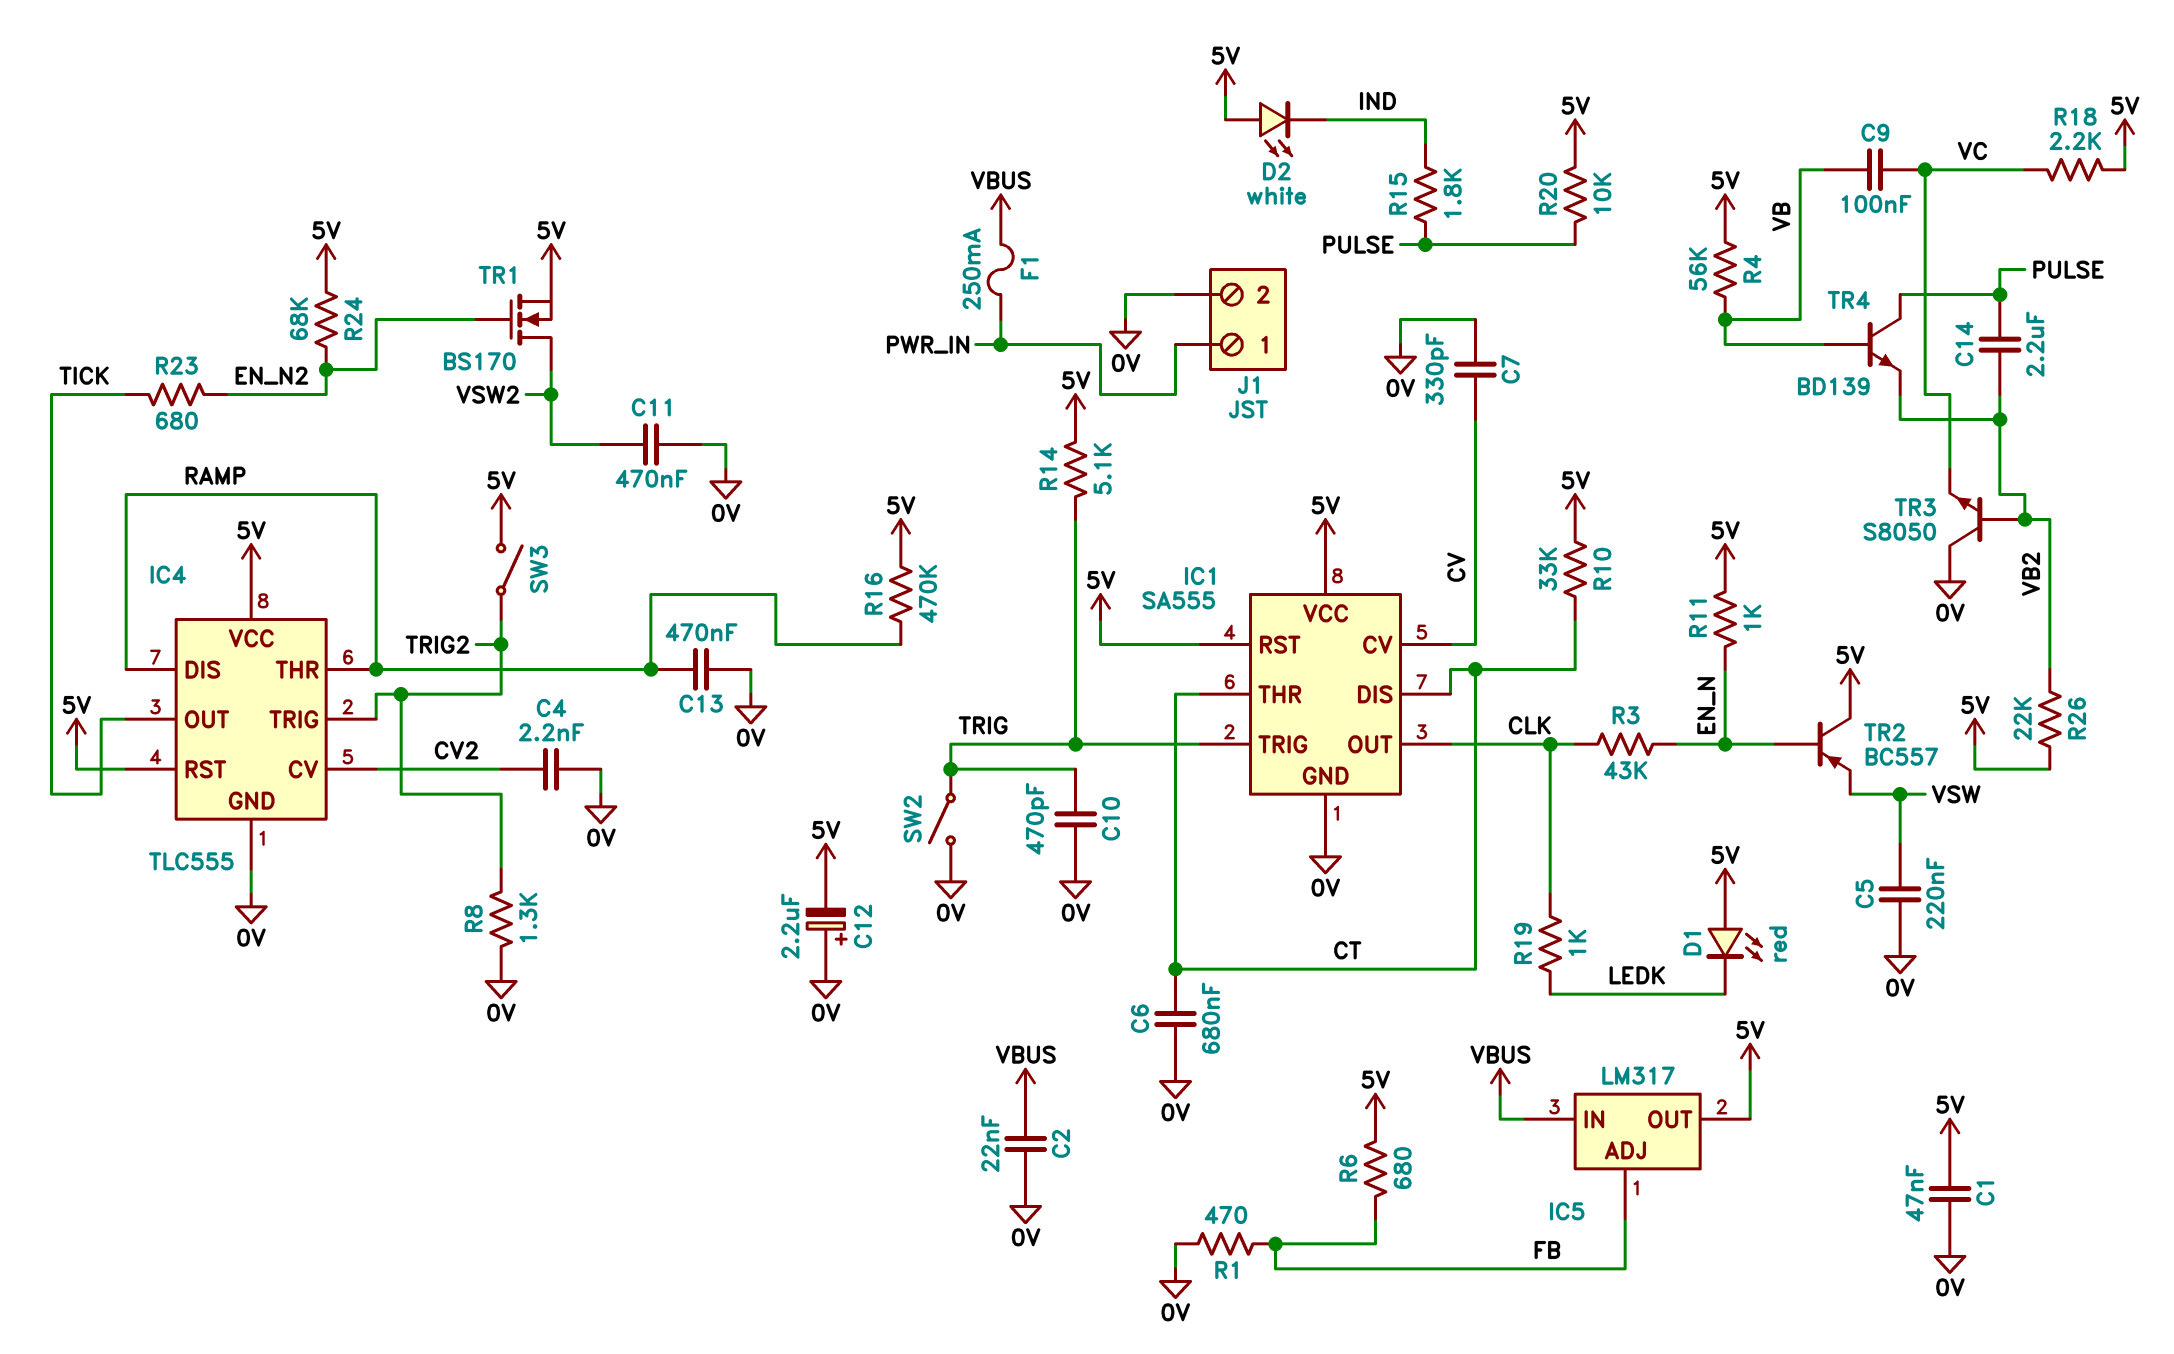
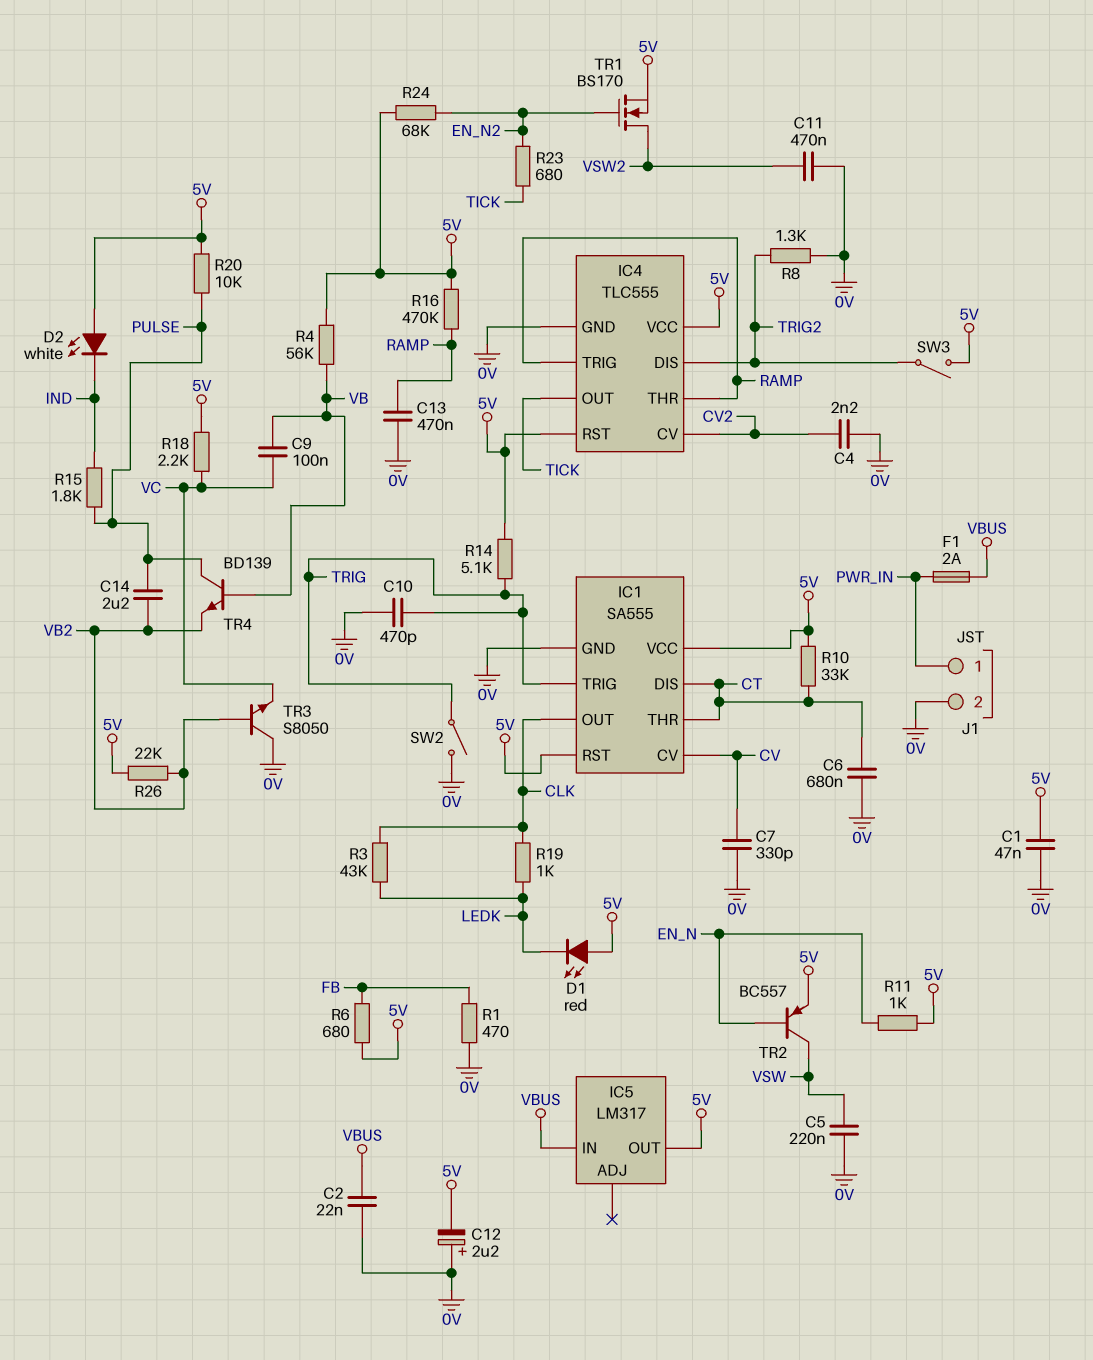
F1: 250mA (PWR_IN, VBUS) -> 2A (PWR_IN, VBUS)
IC4 pin DIS: RAMP -> TRIG2
IC4 pin TRIG: TRIG2 -> RAMP
IC5 pin ADJ: FB -> none
R3: 43k (CLK, EN_N) -> 43k (CLK, LEDK)
TR2: PNP BC557 (B EN_N, C 5V, E VSW) -> PNP BC557 (B EN_N, C VSW, E 5V)

